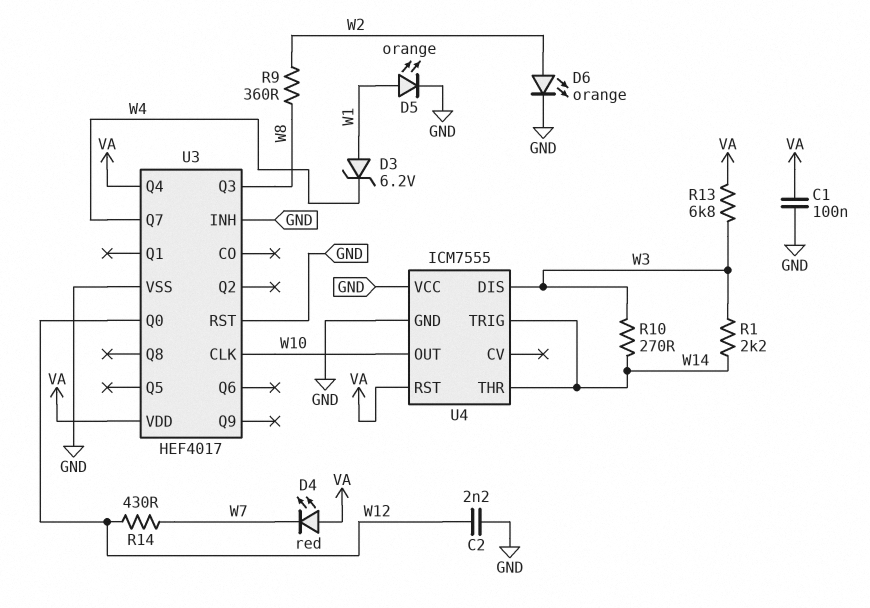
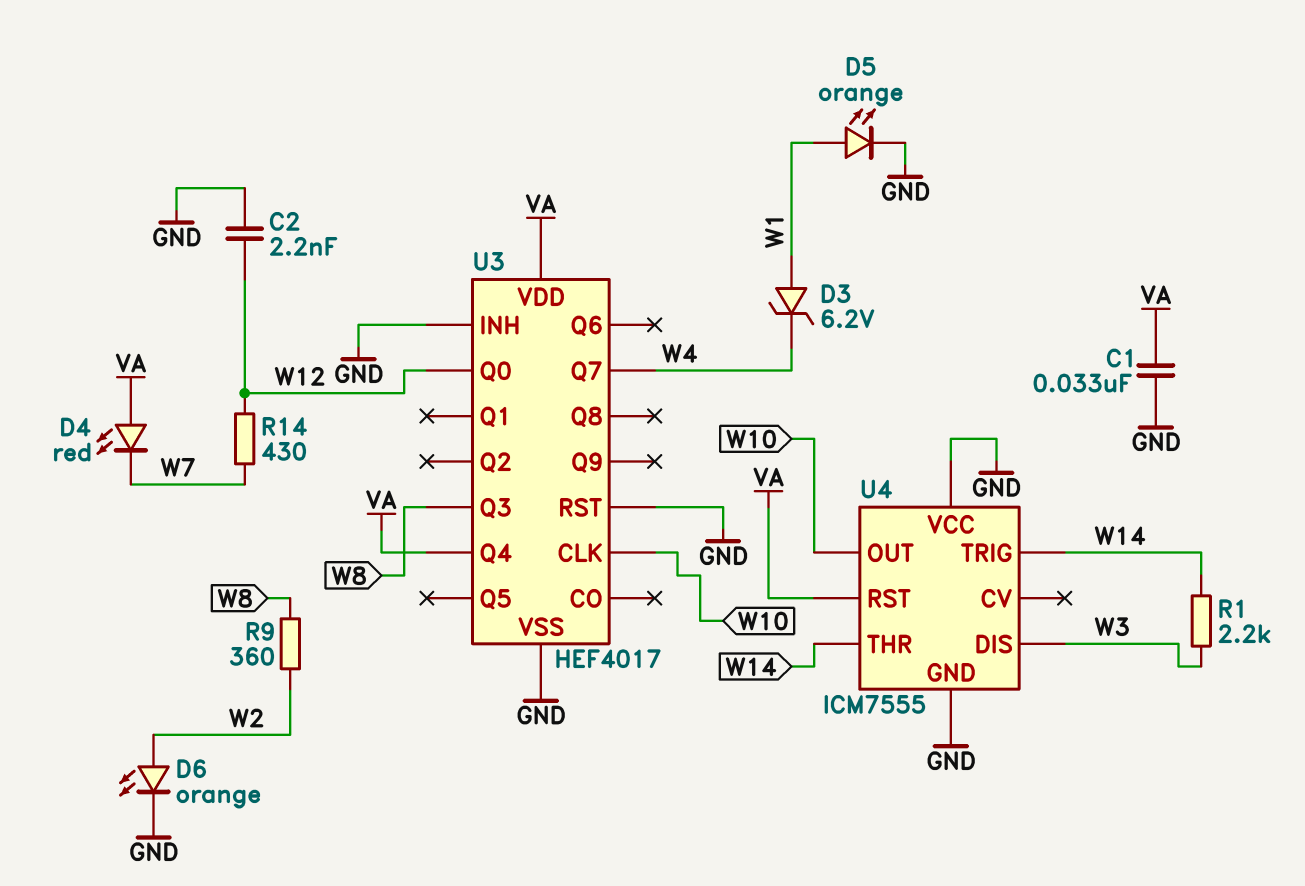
C1: 100nF (GND, VA) -> 33nF (GND, VA)
R10: 270 (W3, W14) -> none
R13: 6.8k (VA, W3) -> none

